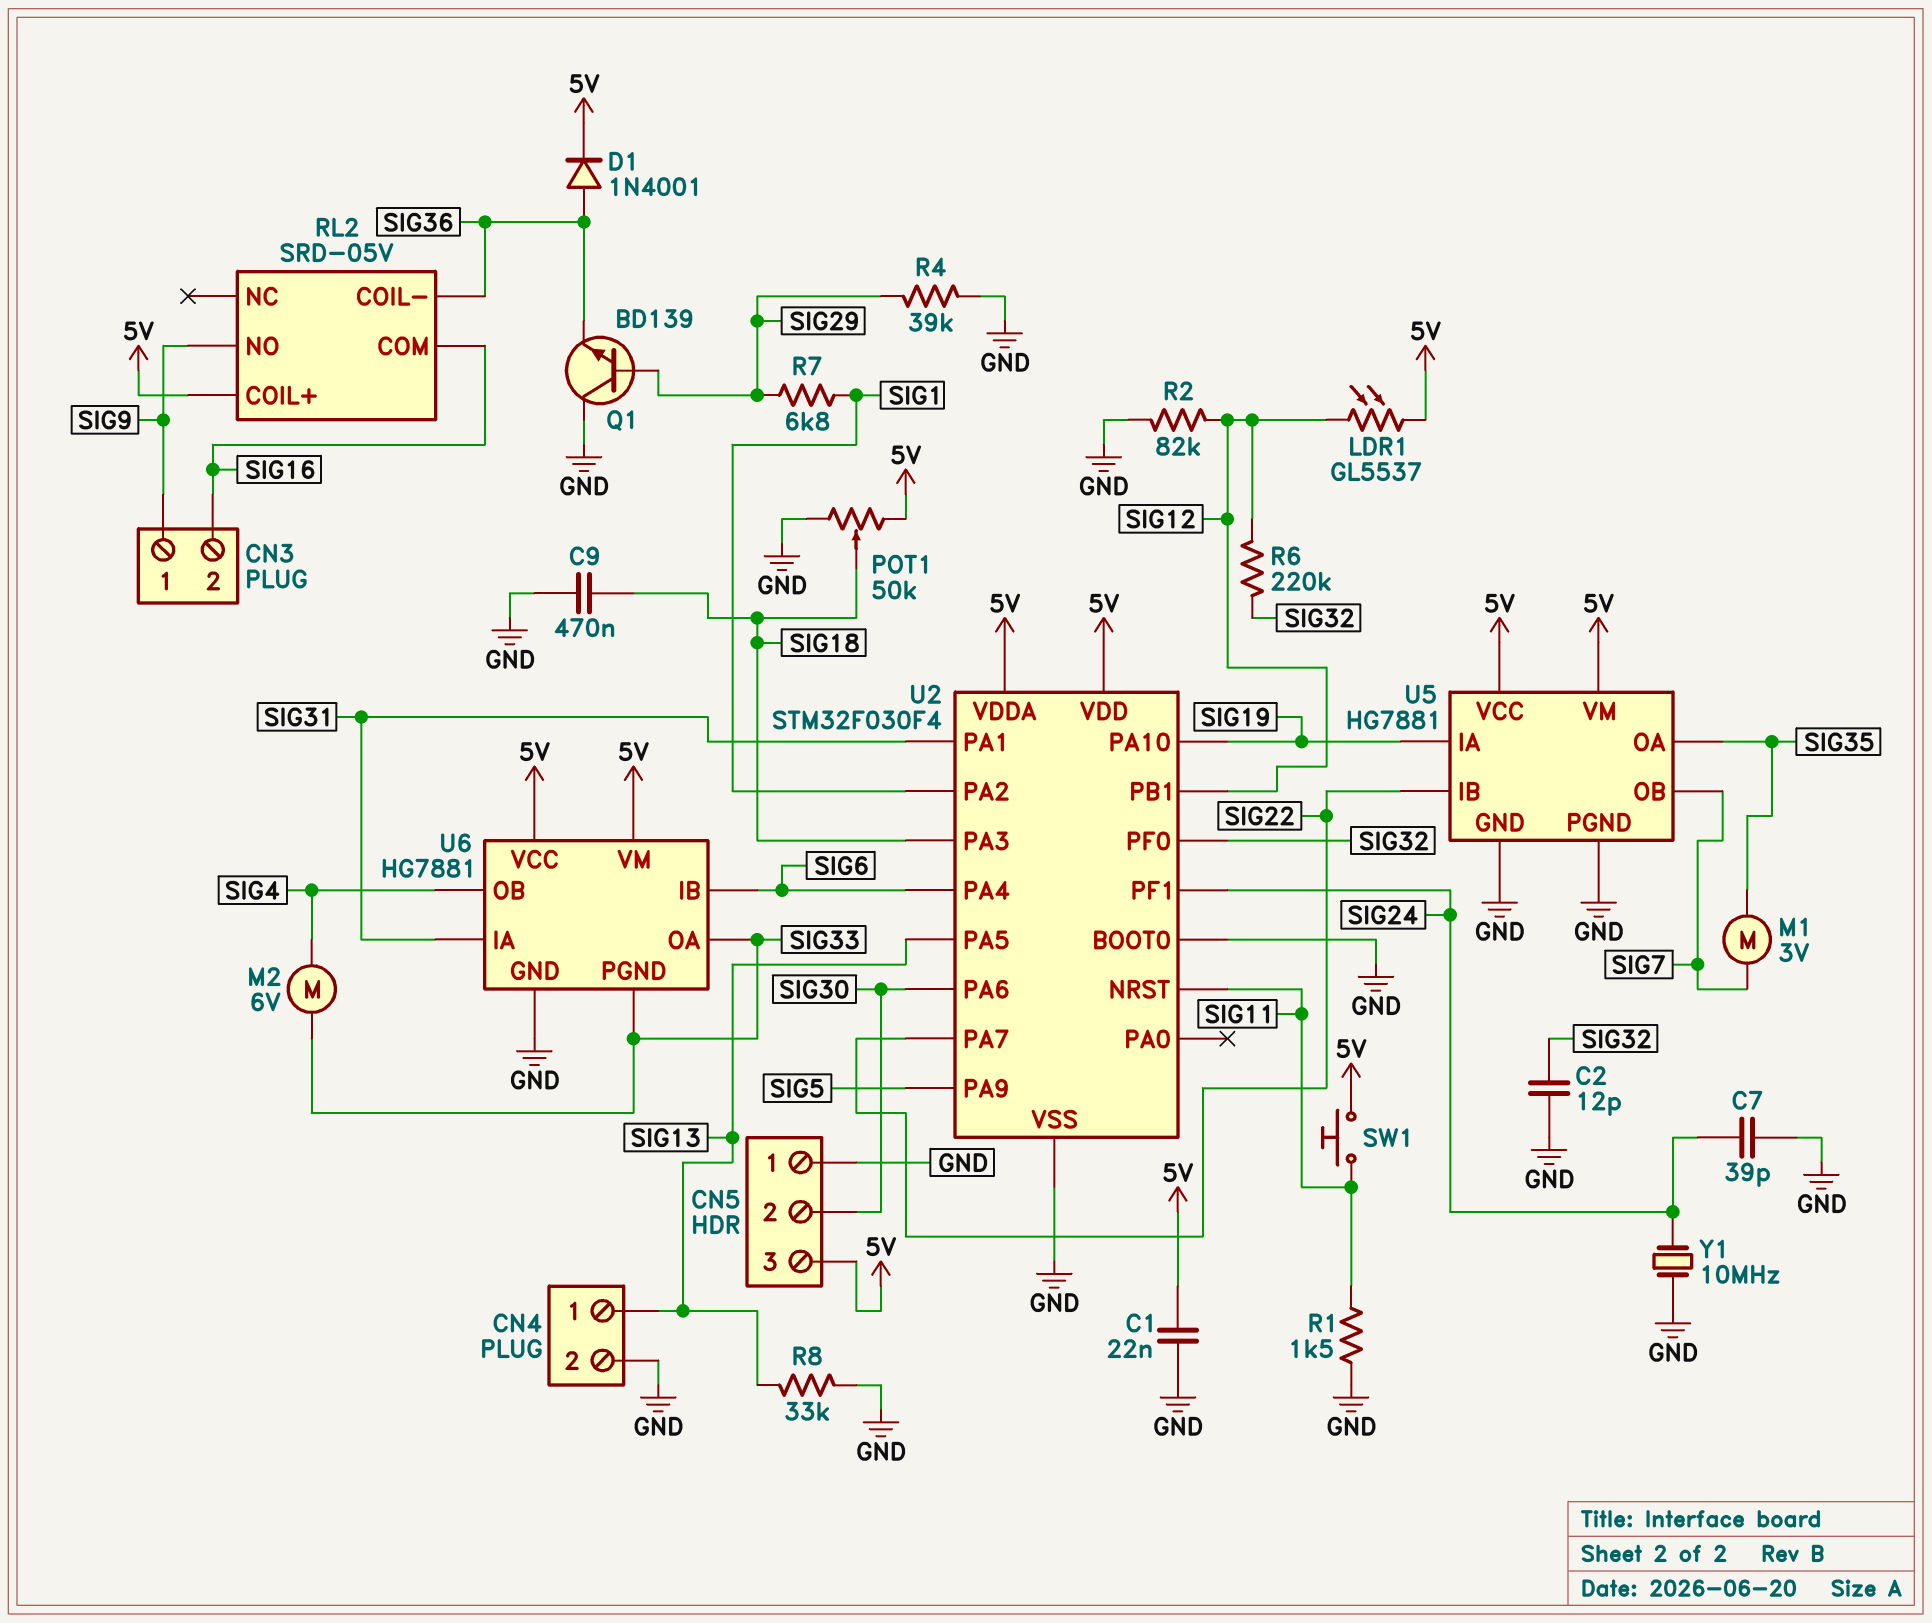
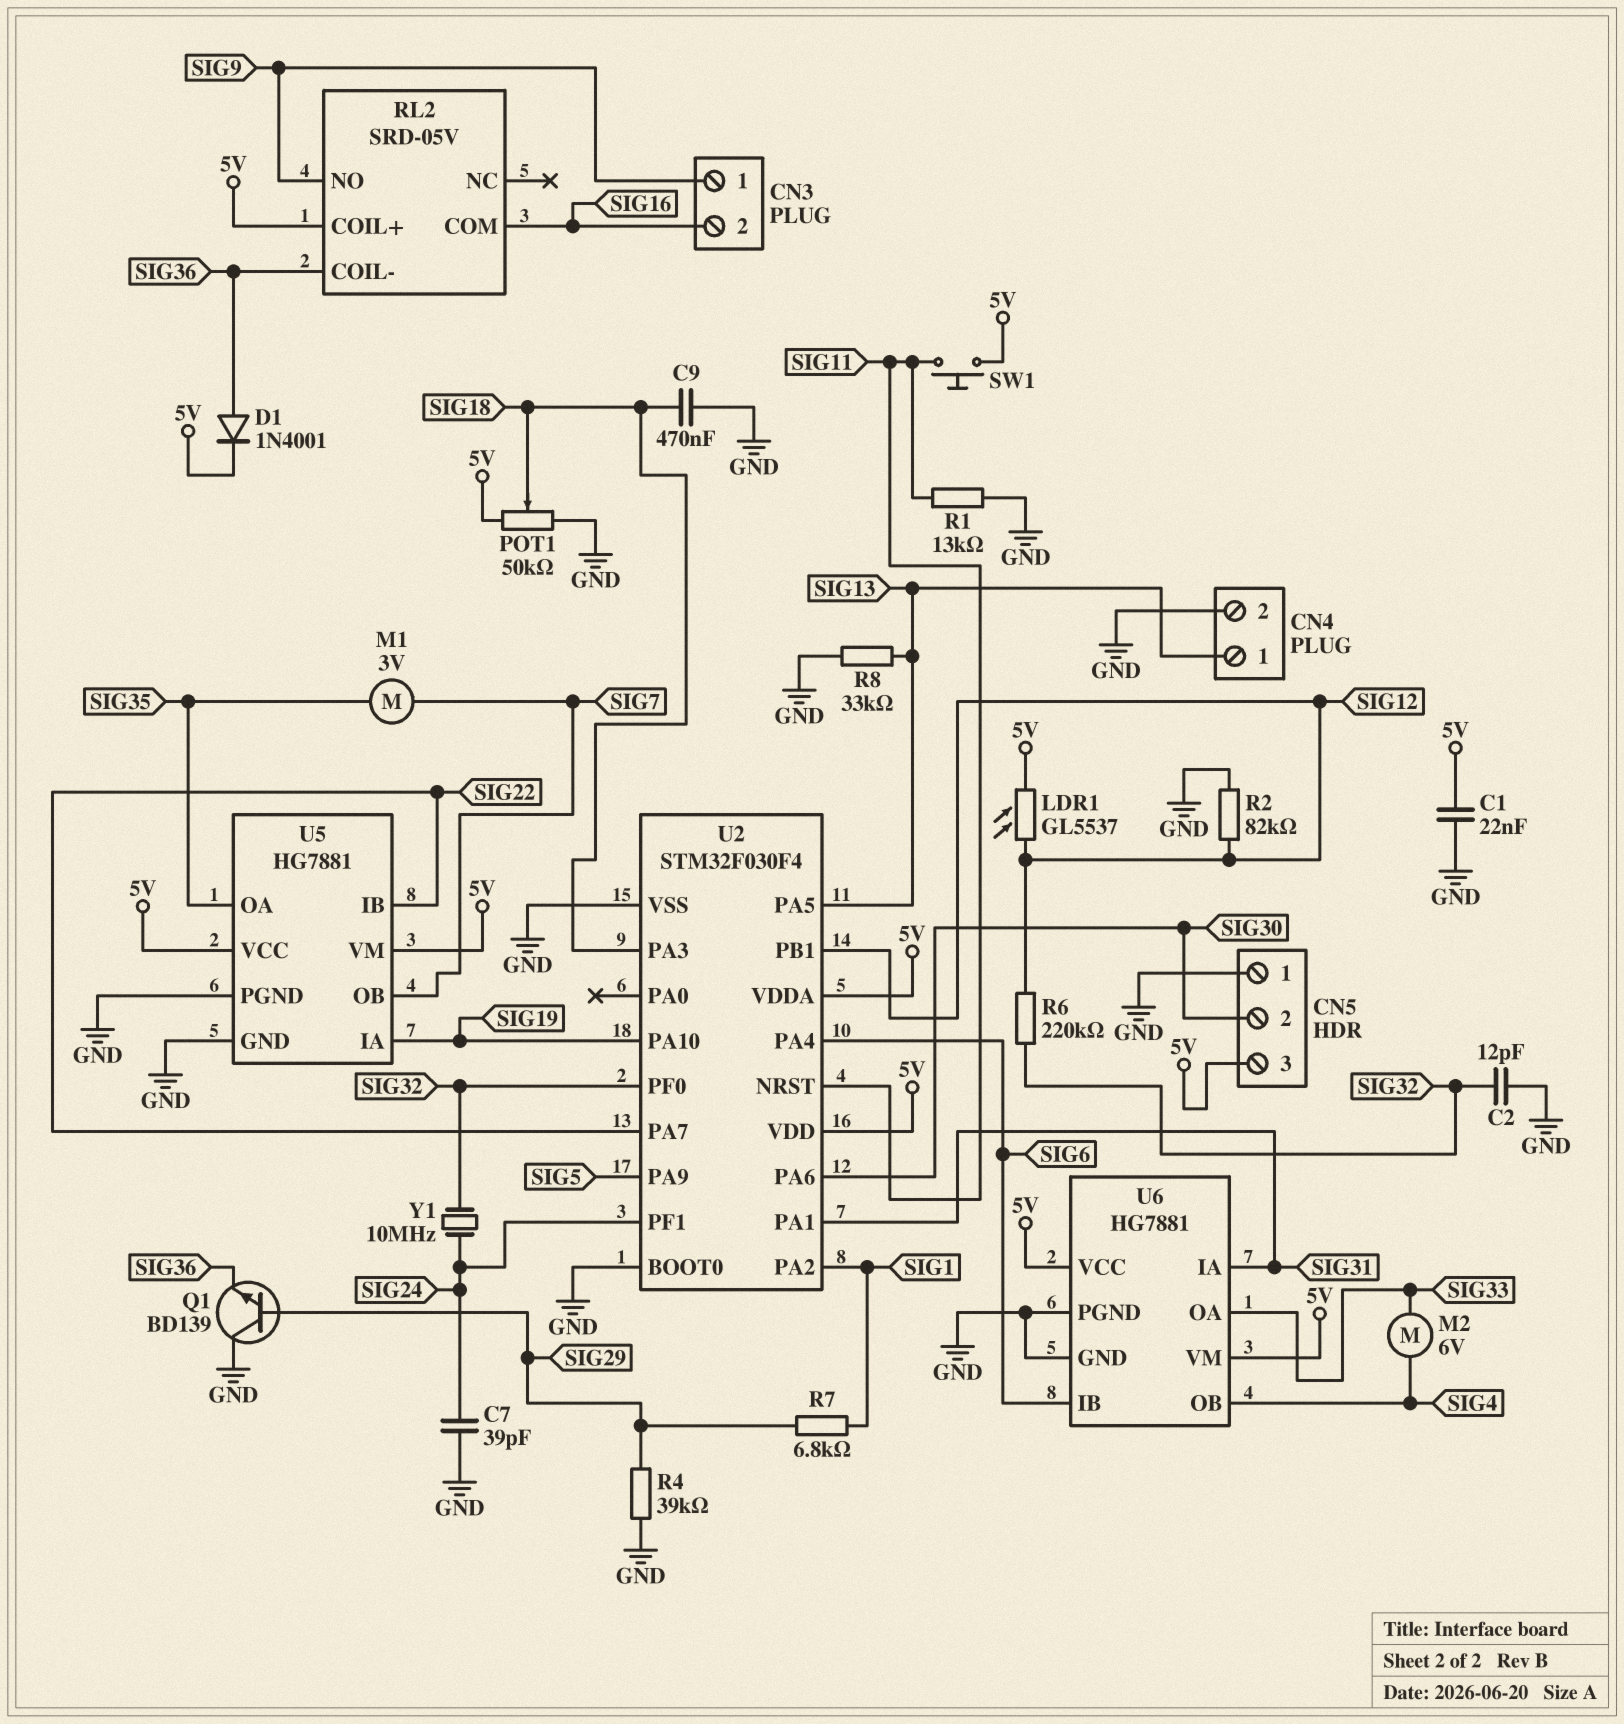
R1: 1.5k (GND, SIG11) -> 13k (GND, SIG11)
U6 pin PGND: SIG33 -> GND
Y1: 10MHz (GND, SIG24) -> 10MHz (SIG24, SIG32)

